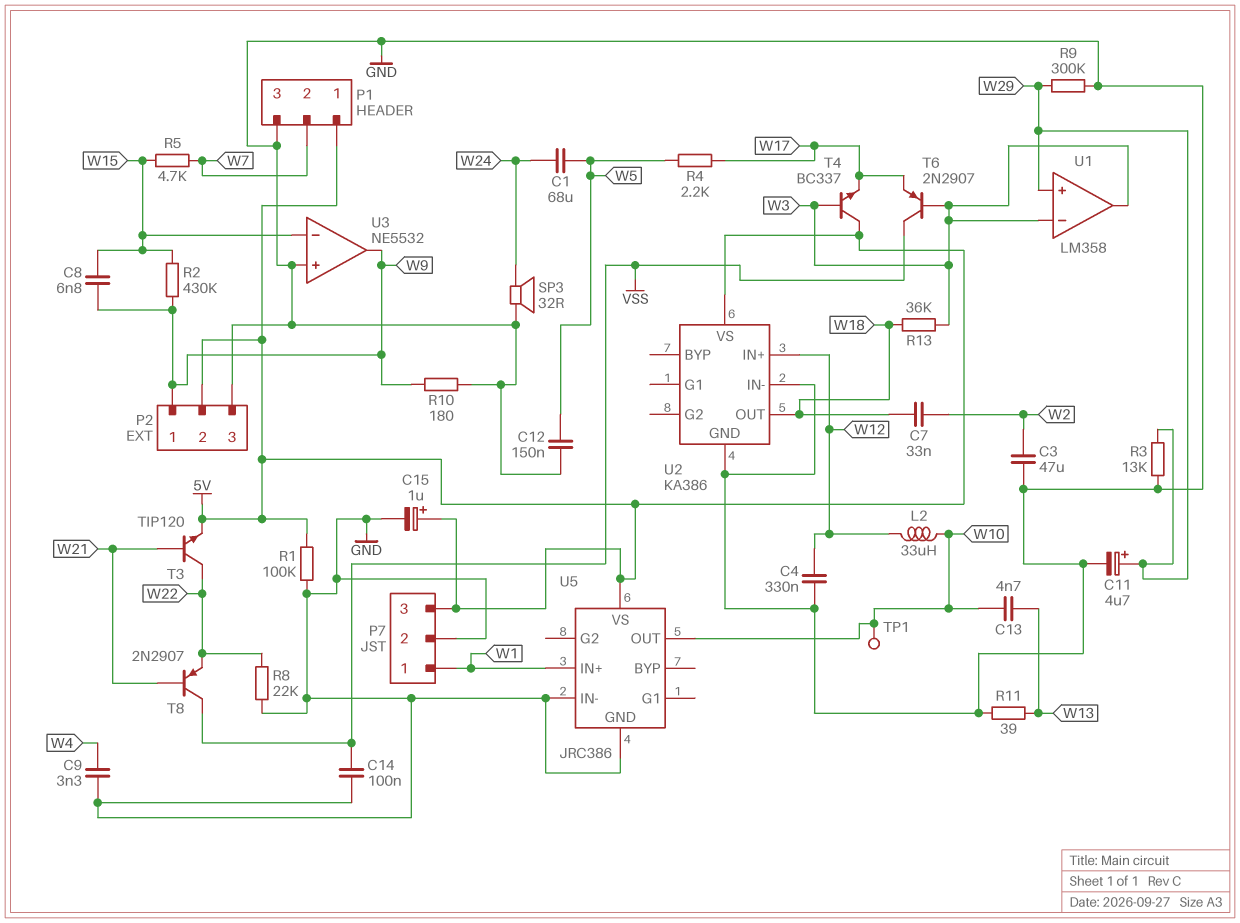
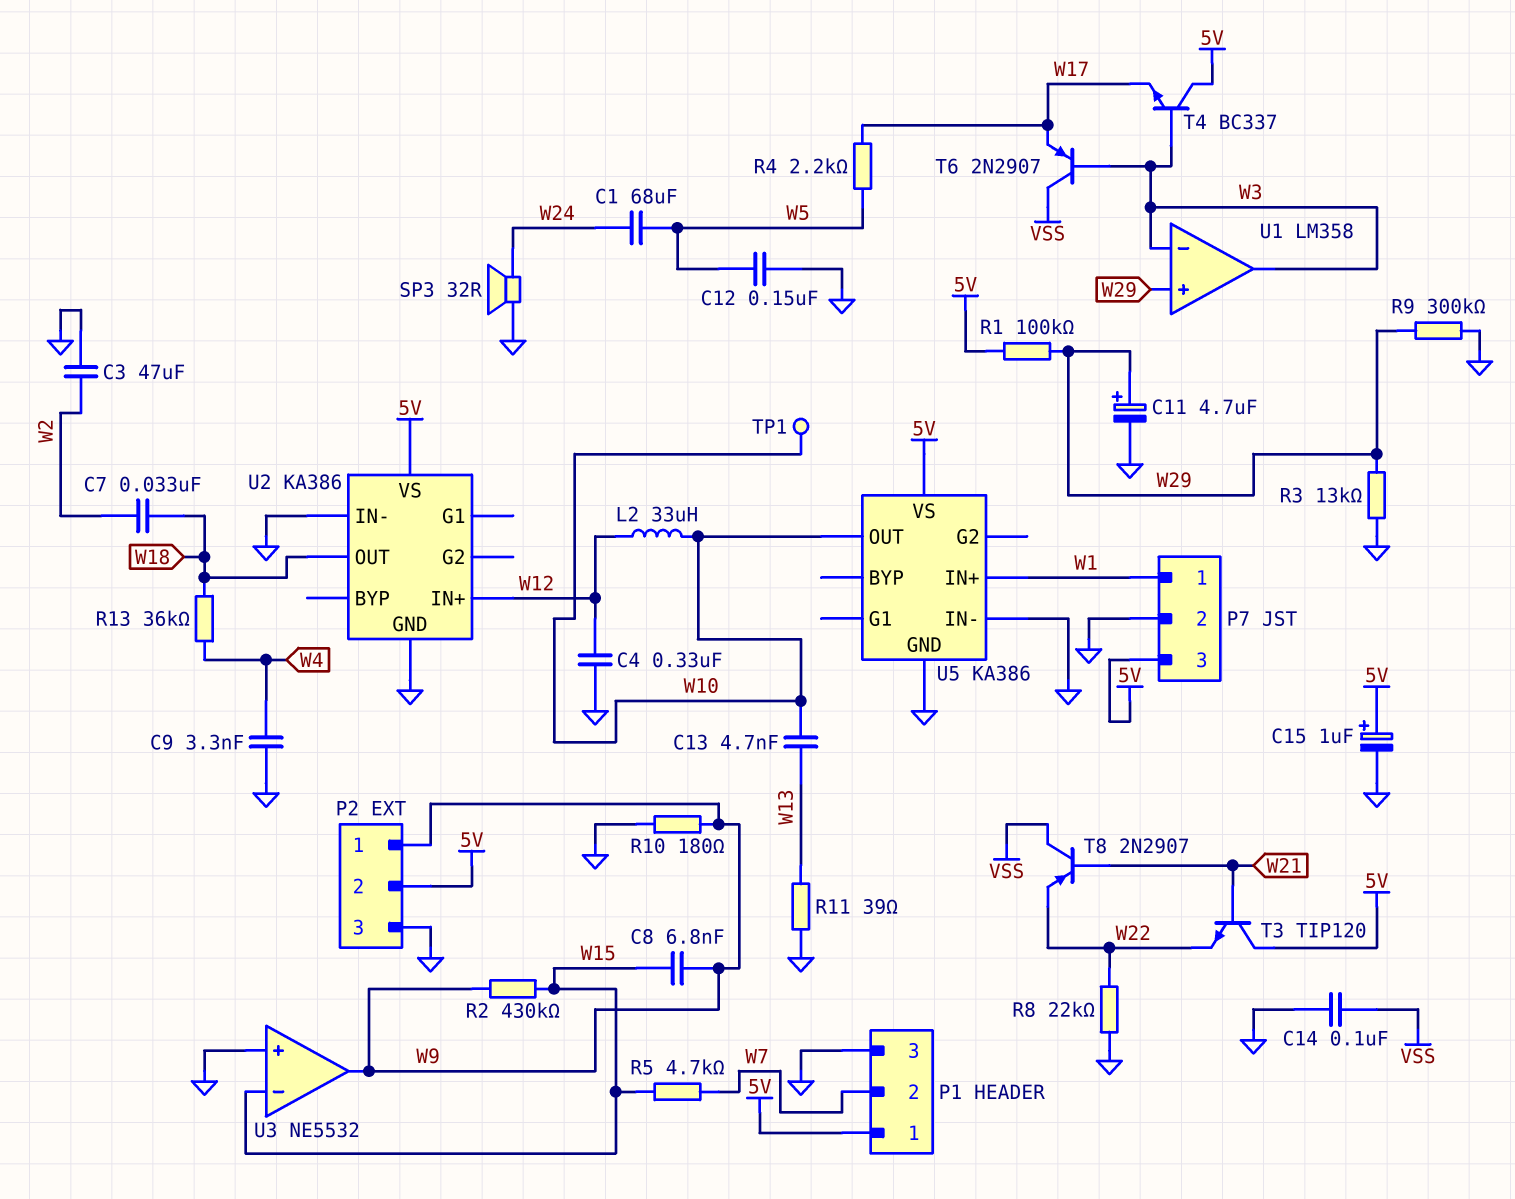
R1: 100k (5V, GND) -> 100k (5V, W29)
R13: 36k (W3, W18) -> 36k (W4, W18)
T3: NPN TIP120 (B W21, C W22, E 5V) -> NPN TIP120 (B W21, C 5V, E W22)
U5: JRC386 -> KA386

